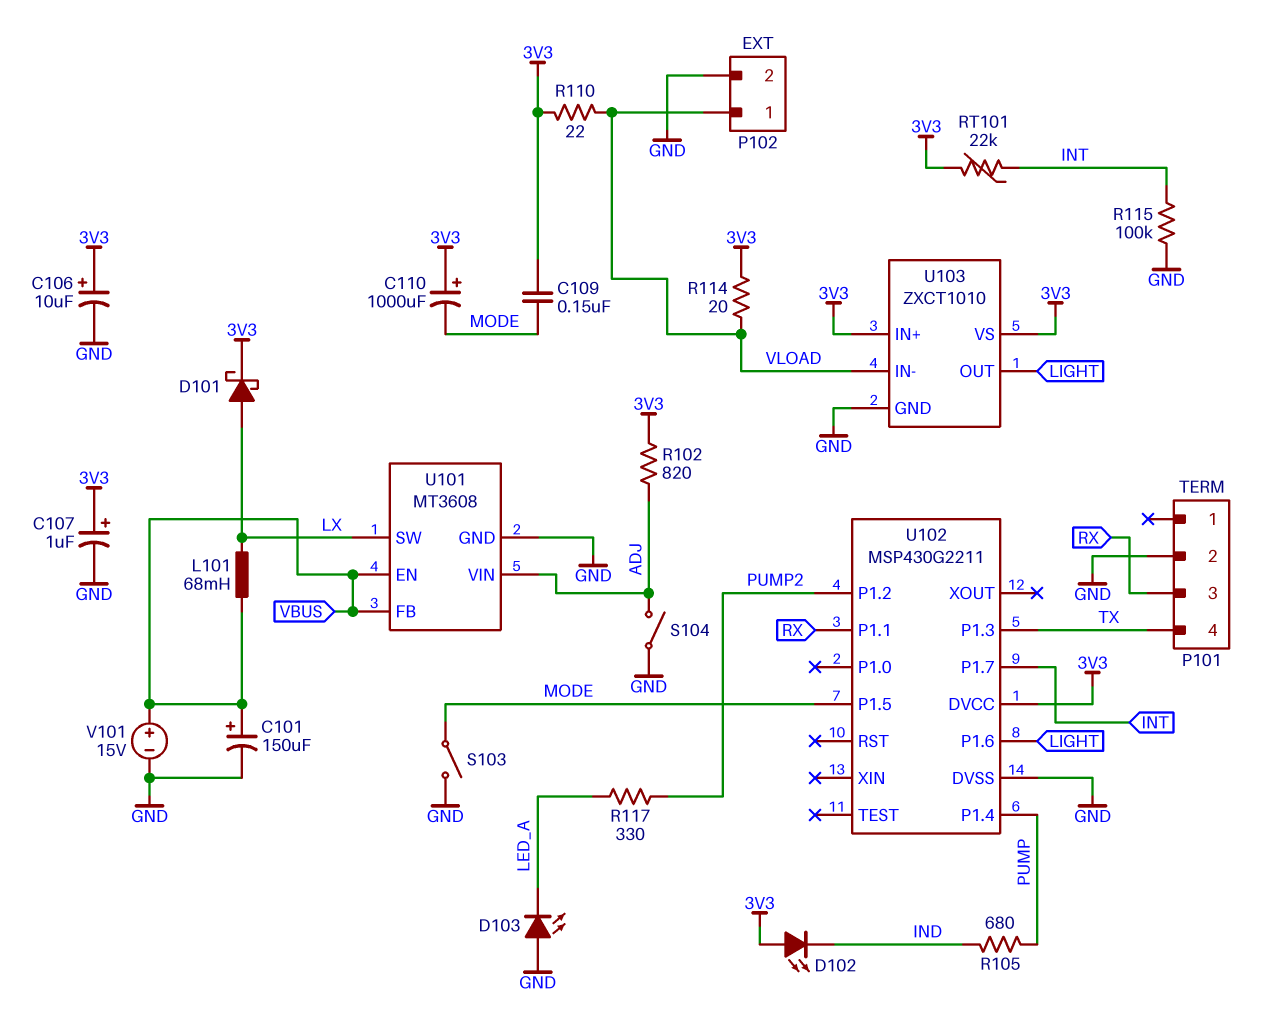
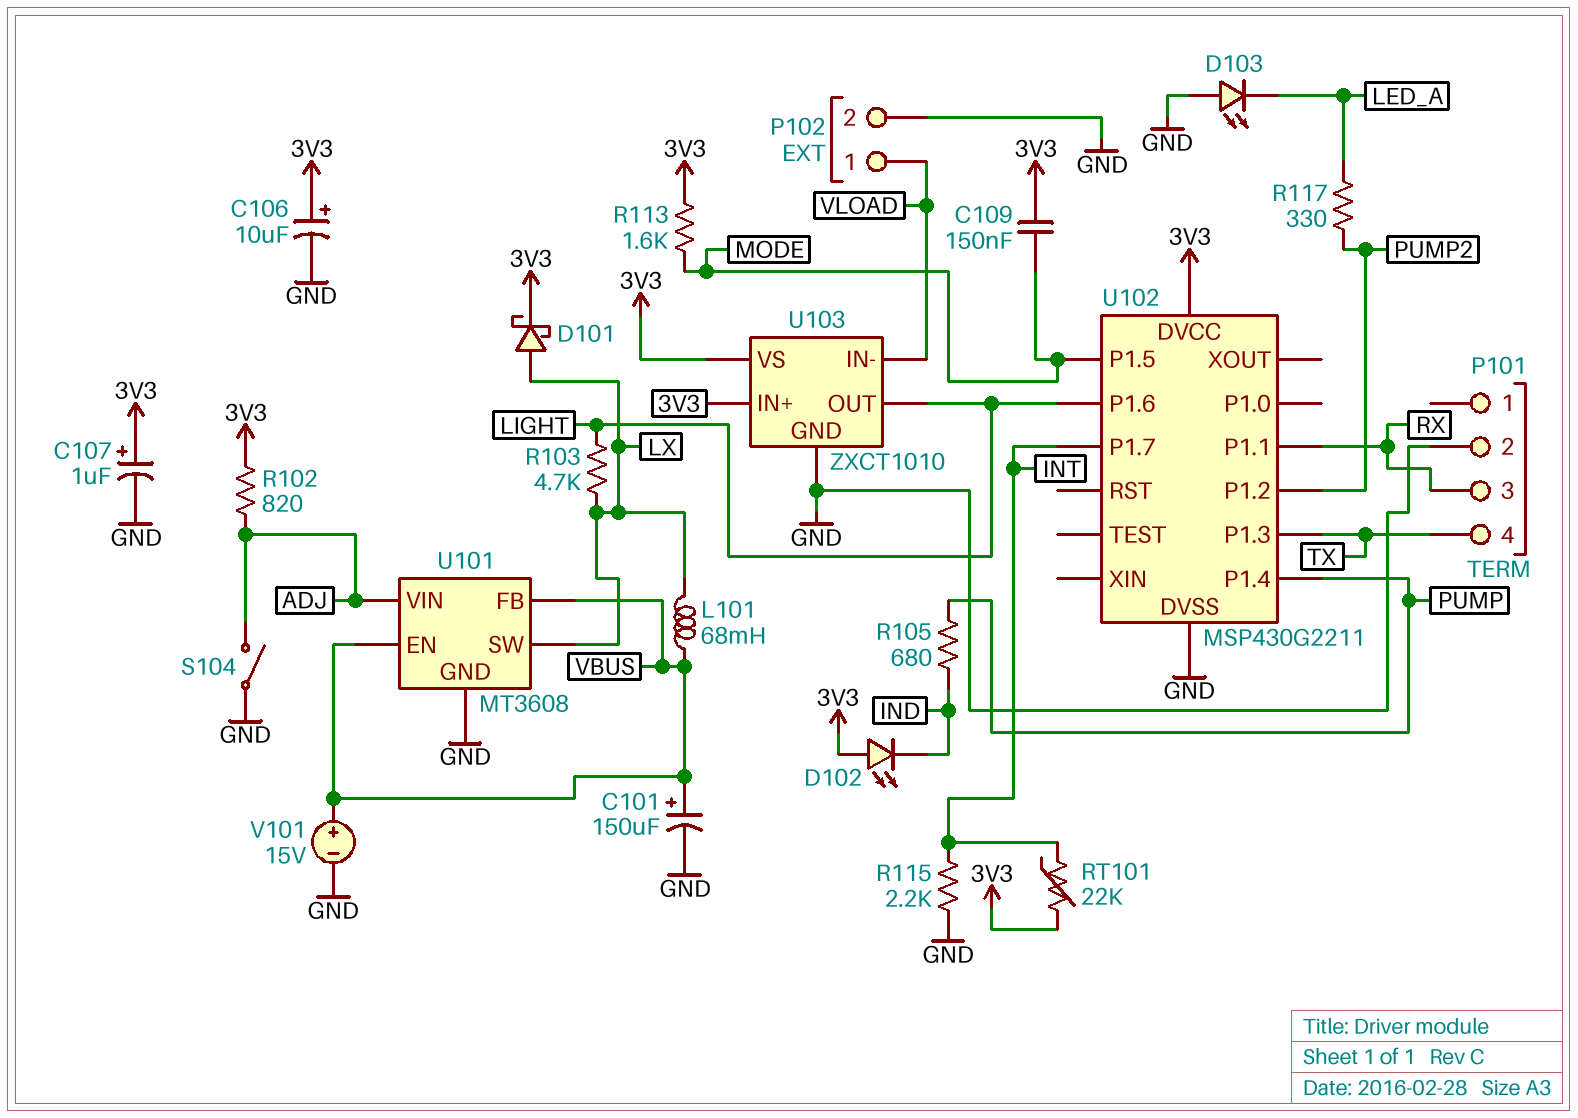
C110: 1000uF (plus 3V3, minus MODE) -> none
R103: none -> 4.7k (LIGHT, LX)
R110: 22 (3V3, VLOAD) -> none
R113: none -> 1.6k (3V3, MODE)
R114: 20 (3V3, VLOAD) -> none
R115: 100k (GND, INT) -> 2.2k (GND, INT)
S103: switch (GND, MODE) -> none

